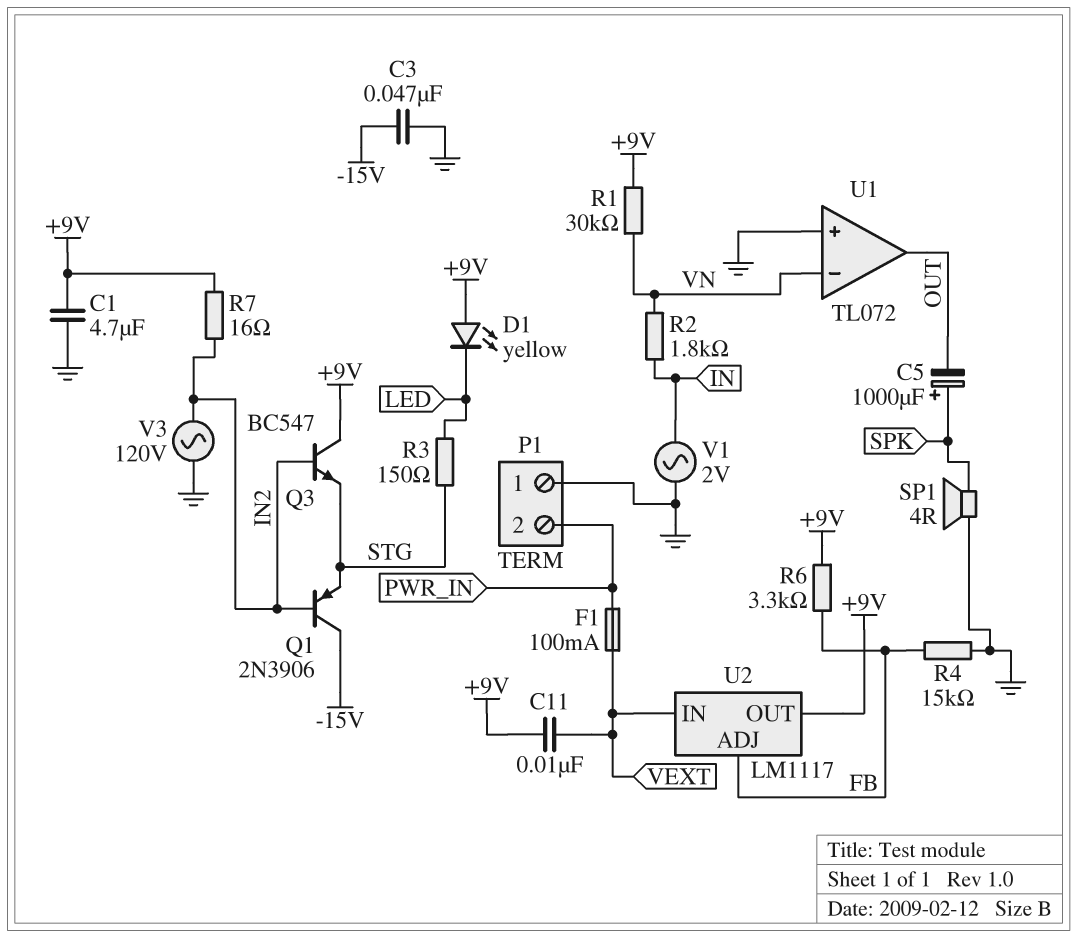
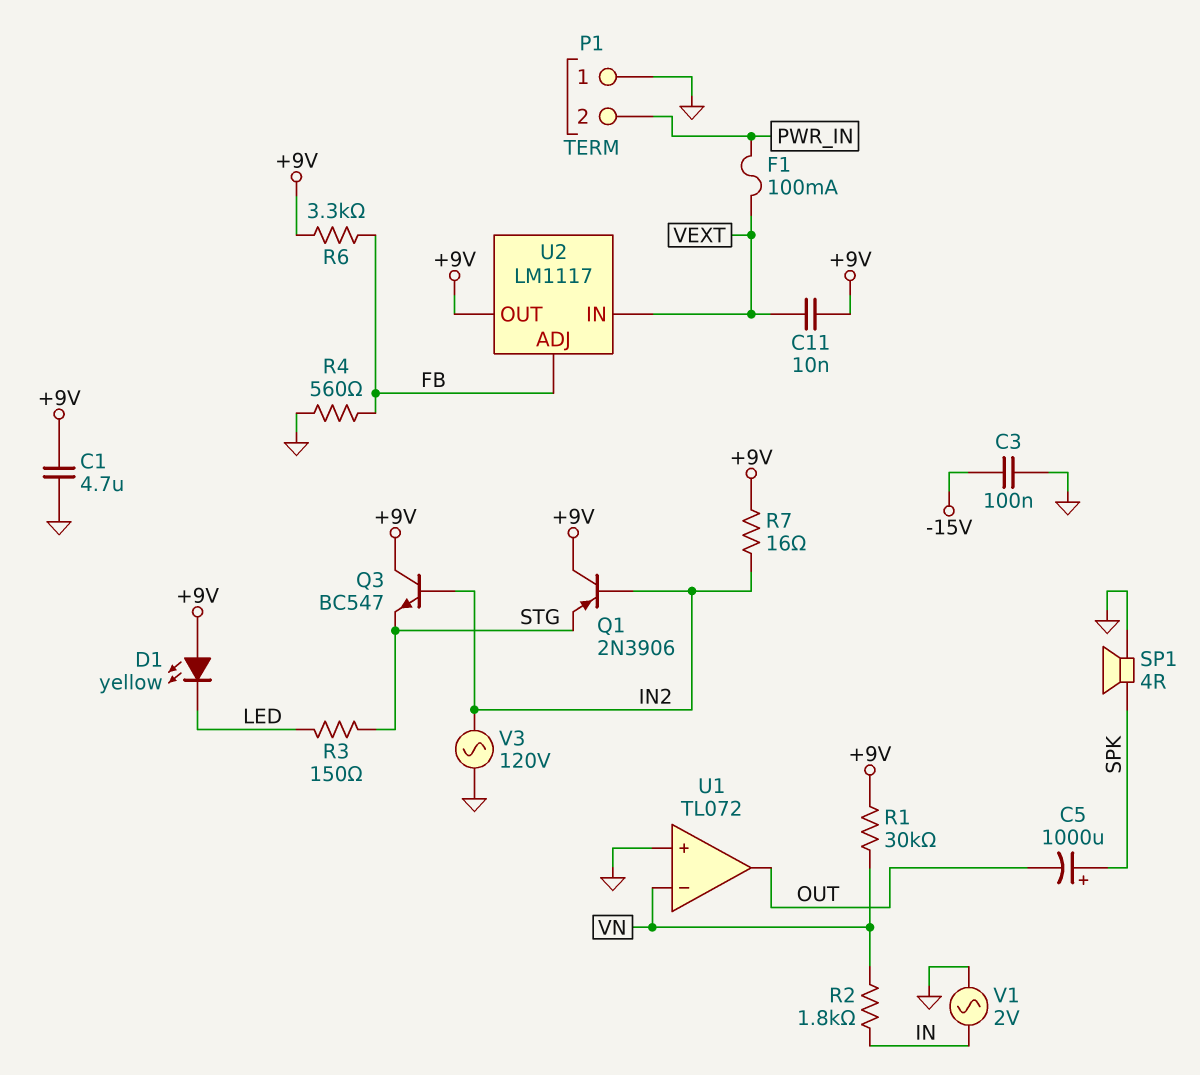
C3: 47nF (-15V, GND) -> 100nF (-15V, GND)
Q1: PNP 2N3906 (B IN2, C -15V, E STG) -> PNP 2N3906 (B IN2, C +9V, E STG)
R4: 15k (FB, GND) -> 560 (FB, GND)

